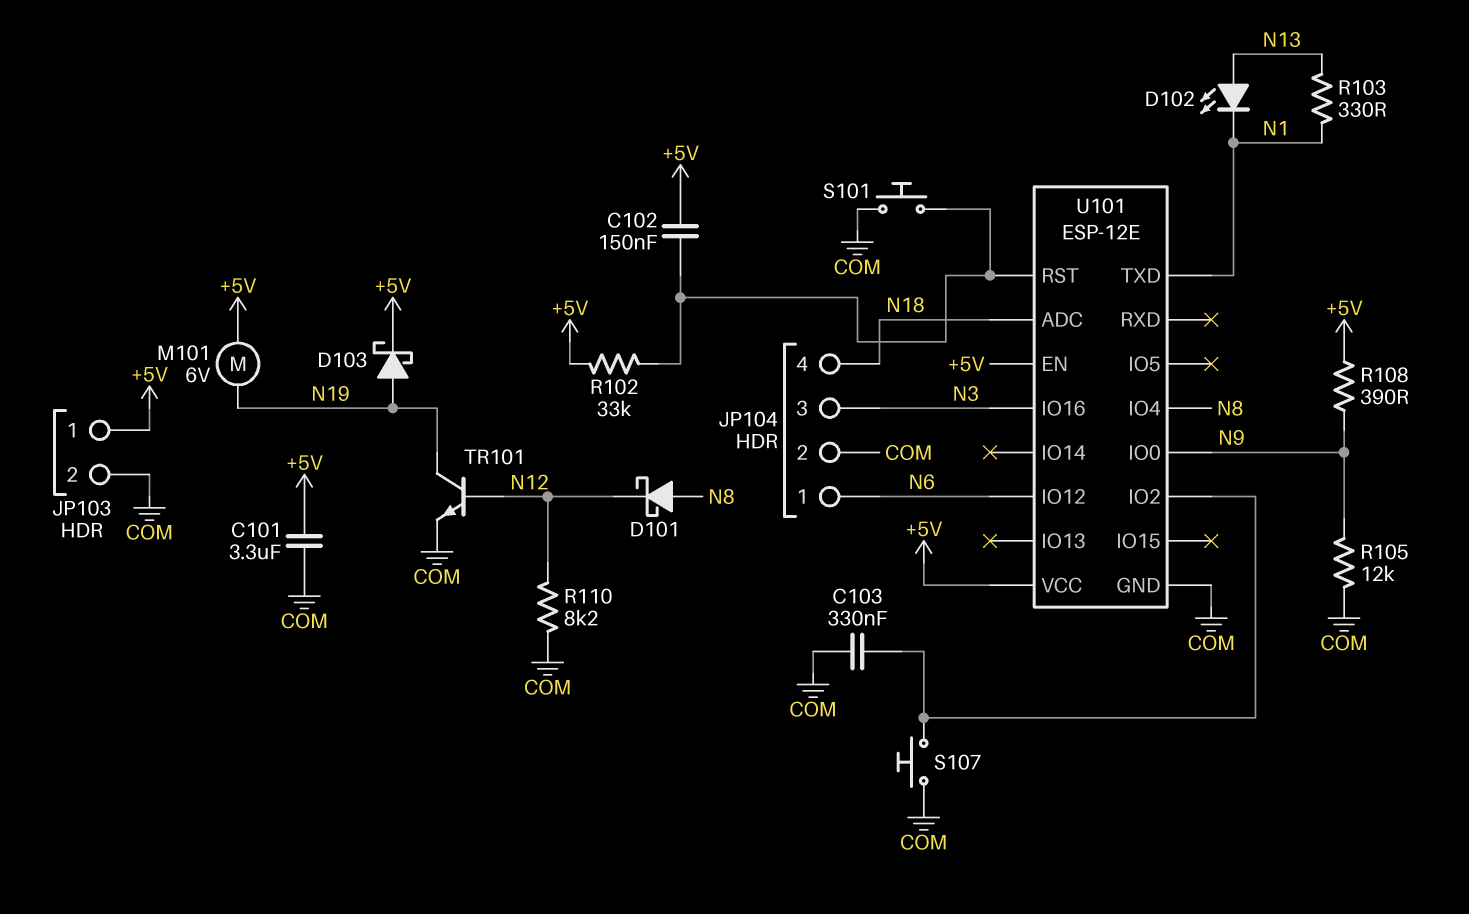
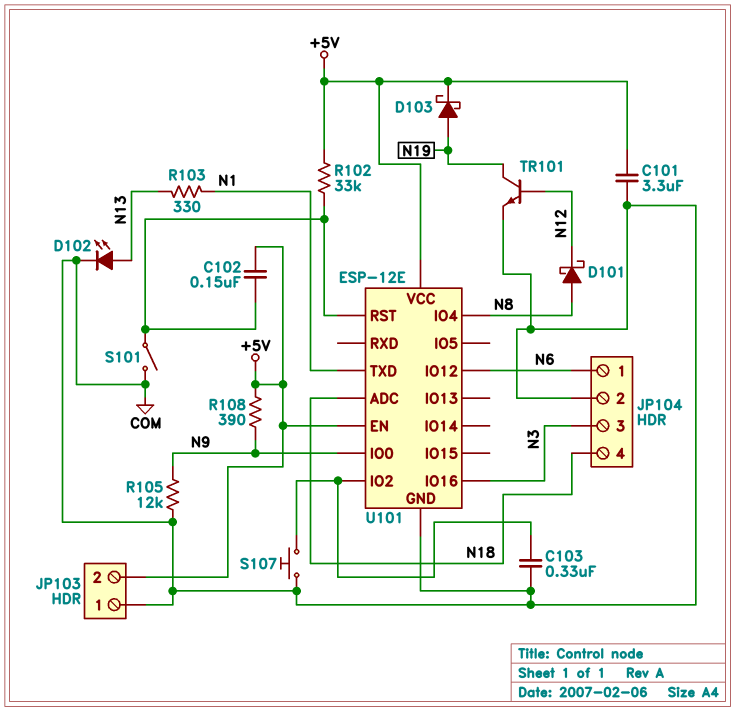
D102: LED (A N13, K N1) -> LED (A N13, K COM)
JP103 pin 1: +5V -> COM
JP103 pin 2: COM -> +5V
M101: motor 6V (+5V, N19) -> none
R110: 8.2k (COM, N12) -> none
S101: button (COM, U101/RST) -> switch (COM, U101/RST)

